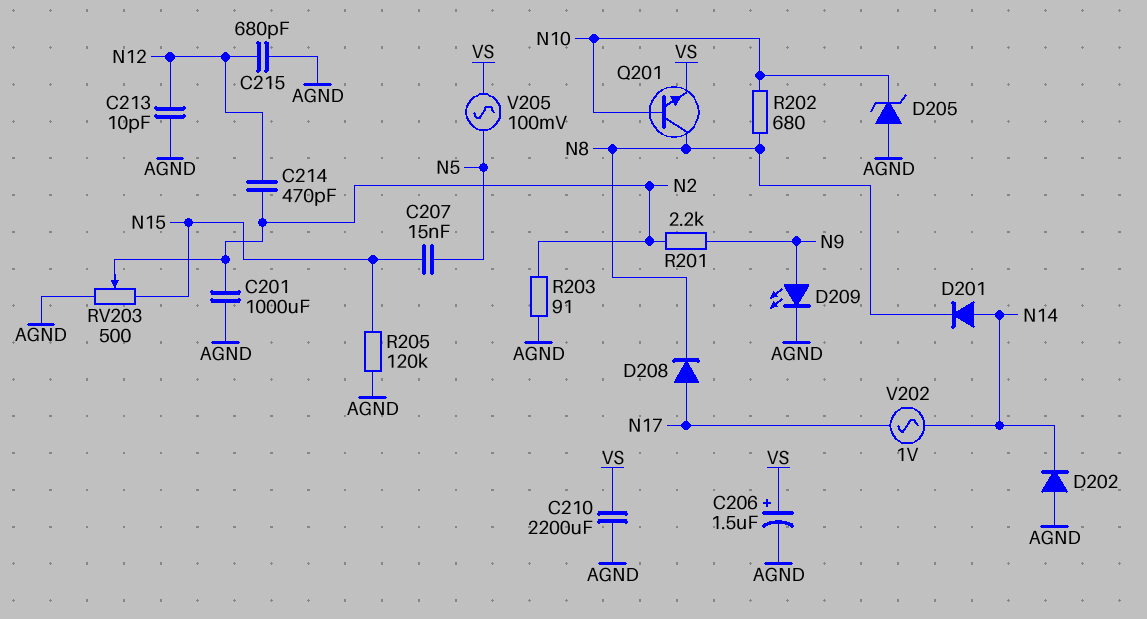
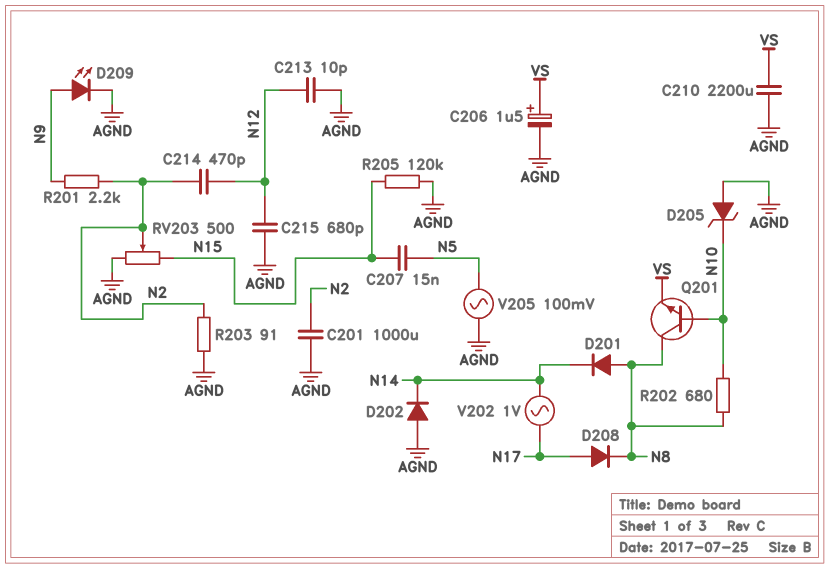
D201: diode (A N14, K N8) -> diode (A N8, K N14)
V205: AC 100mV (N5, VS) -> AC 100mV (AGND, N5)

